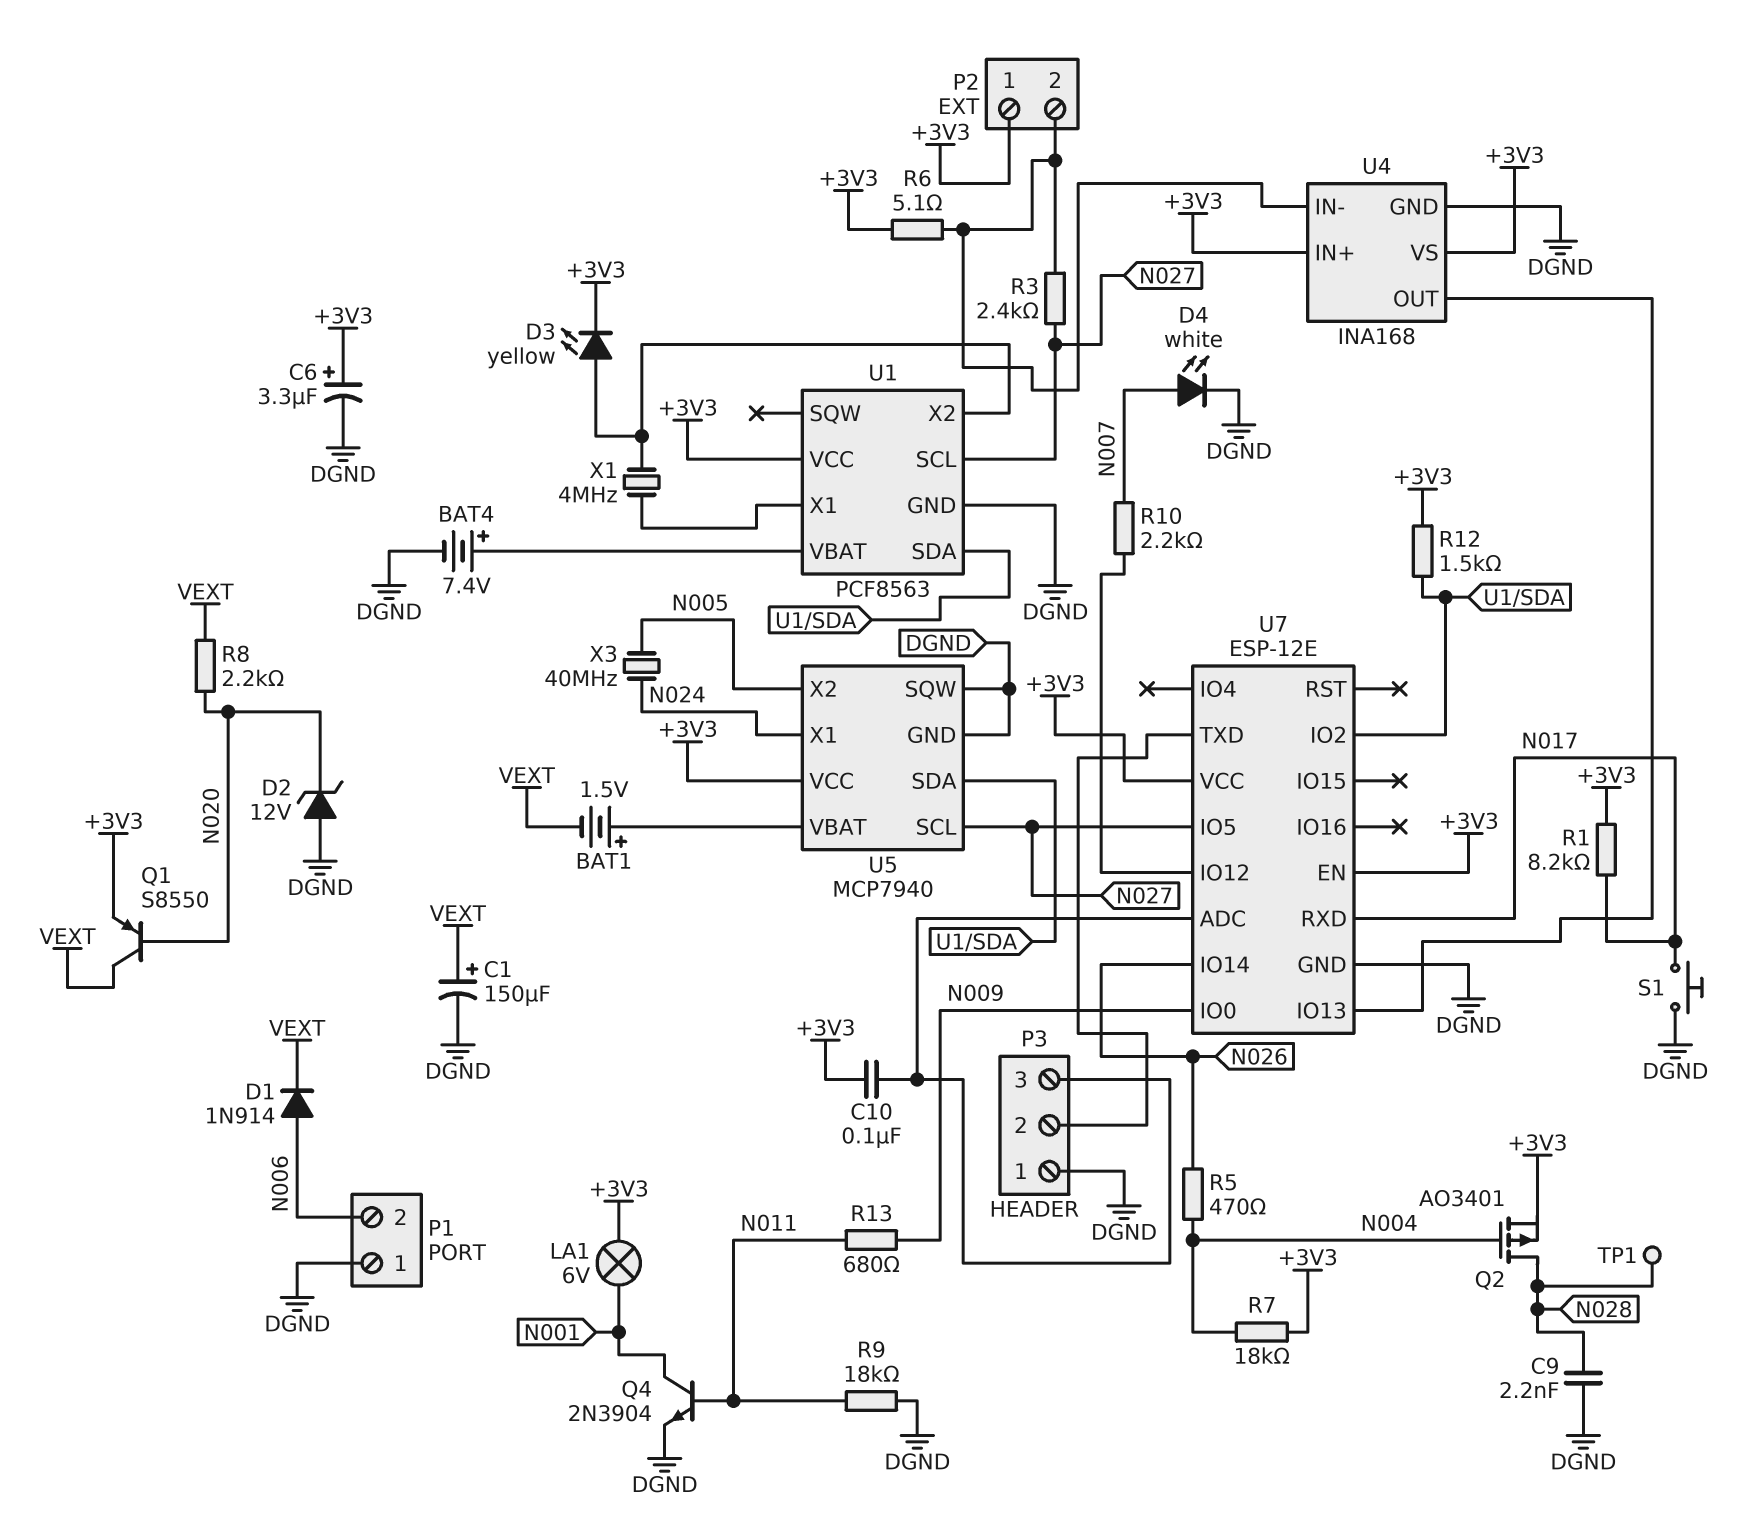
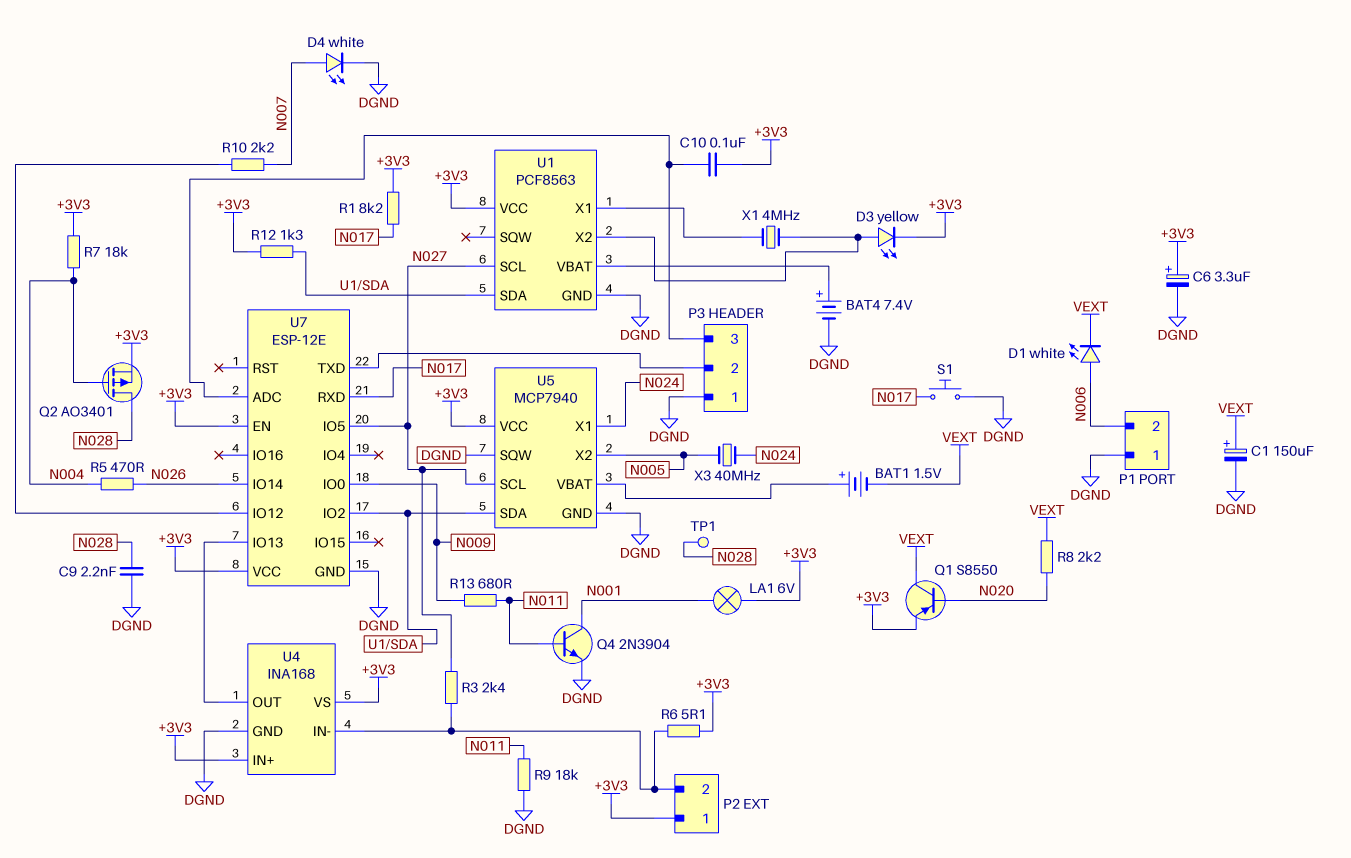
D1: diode 1N914 (A N006, K VEXT) -> LED white (A N006, K VEXT)
D2: zener 12V (A DGND, K N020) -> none
R12: 1.5k (+3V3, U1/SDA) -> 1.3k (+3V3, U1/SDA)

